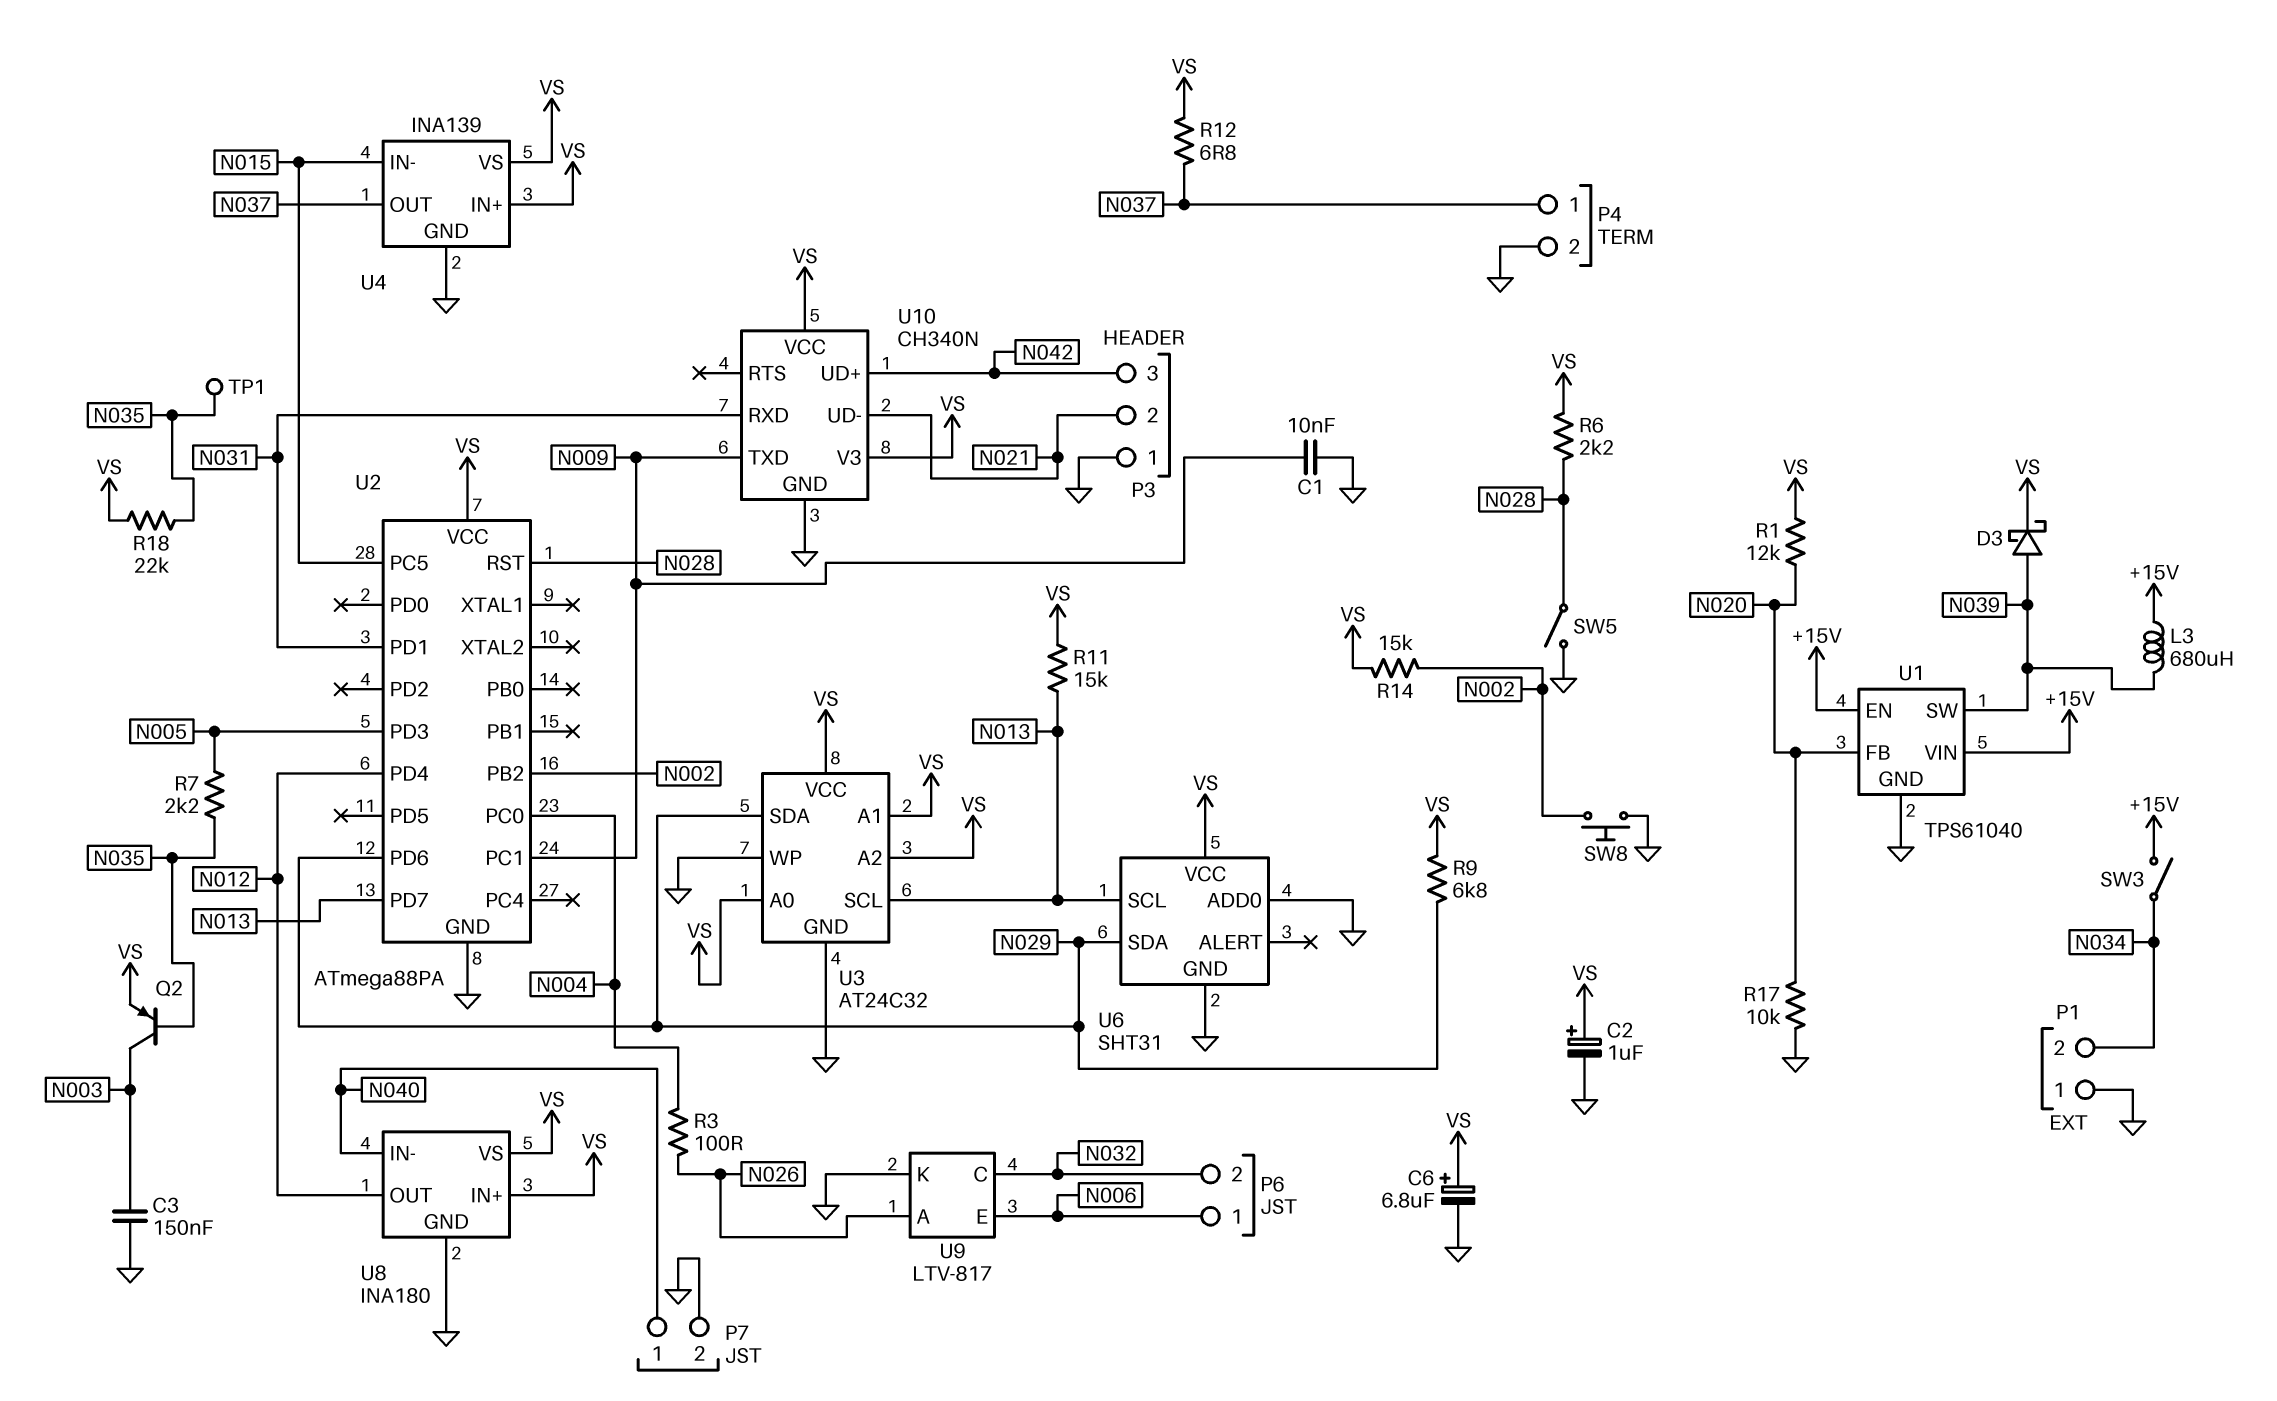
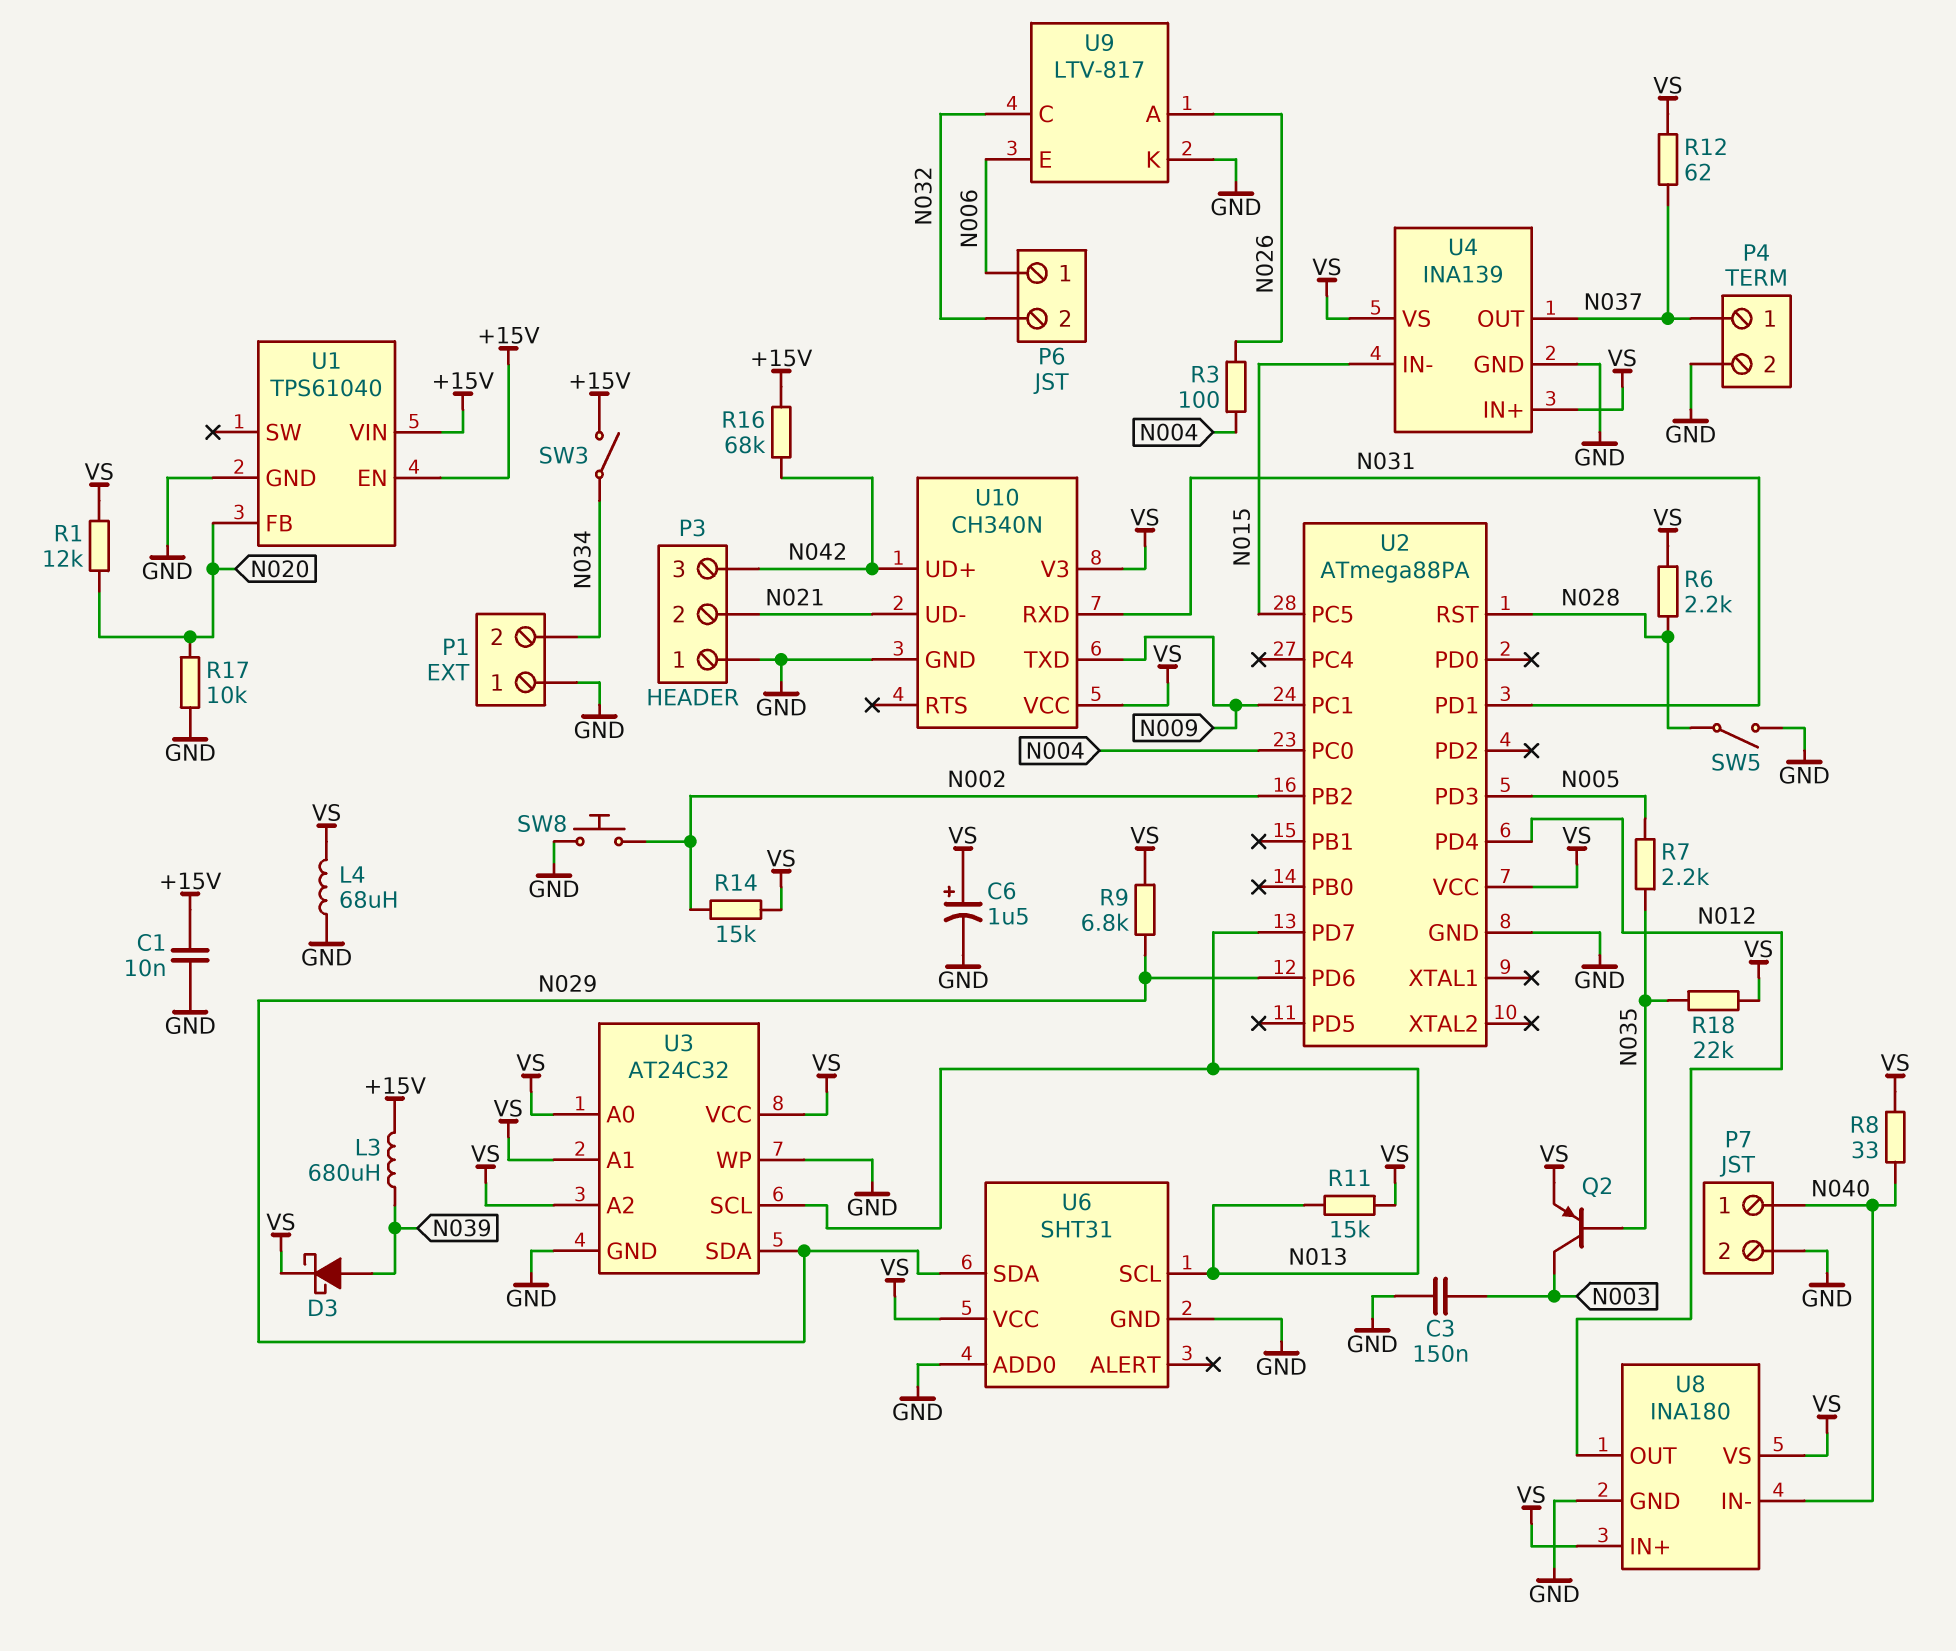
C1: 10nF (GND, N009) -> 10nF (+15V, GND)
C2: 1uF (plus VS, minus GND) -> none
C6: 6.8uF (plus VS, minus GND) -> 1.5uF (plus VS, minus GND)
L4: none -> 68uH (GND, VS)
R8: none -> 33 (N040, VS)
R12: 6.8 (N037, VS) -> 62 (N037, VS)
R16: none -> 68k (+15V, N042)
TP1: test point (N035) -> none
U1 pin SW: N039 -> none

